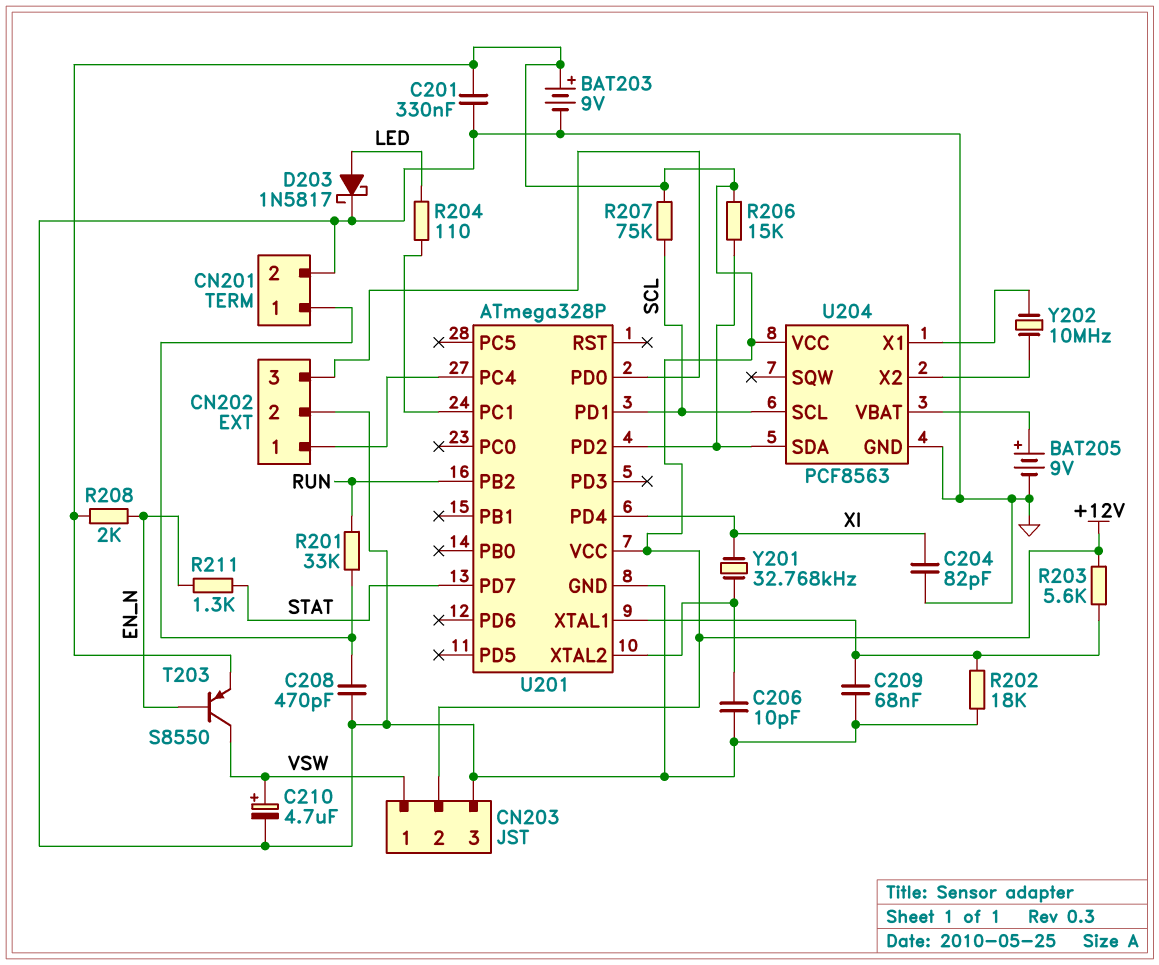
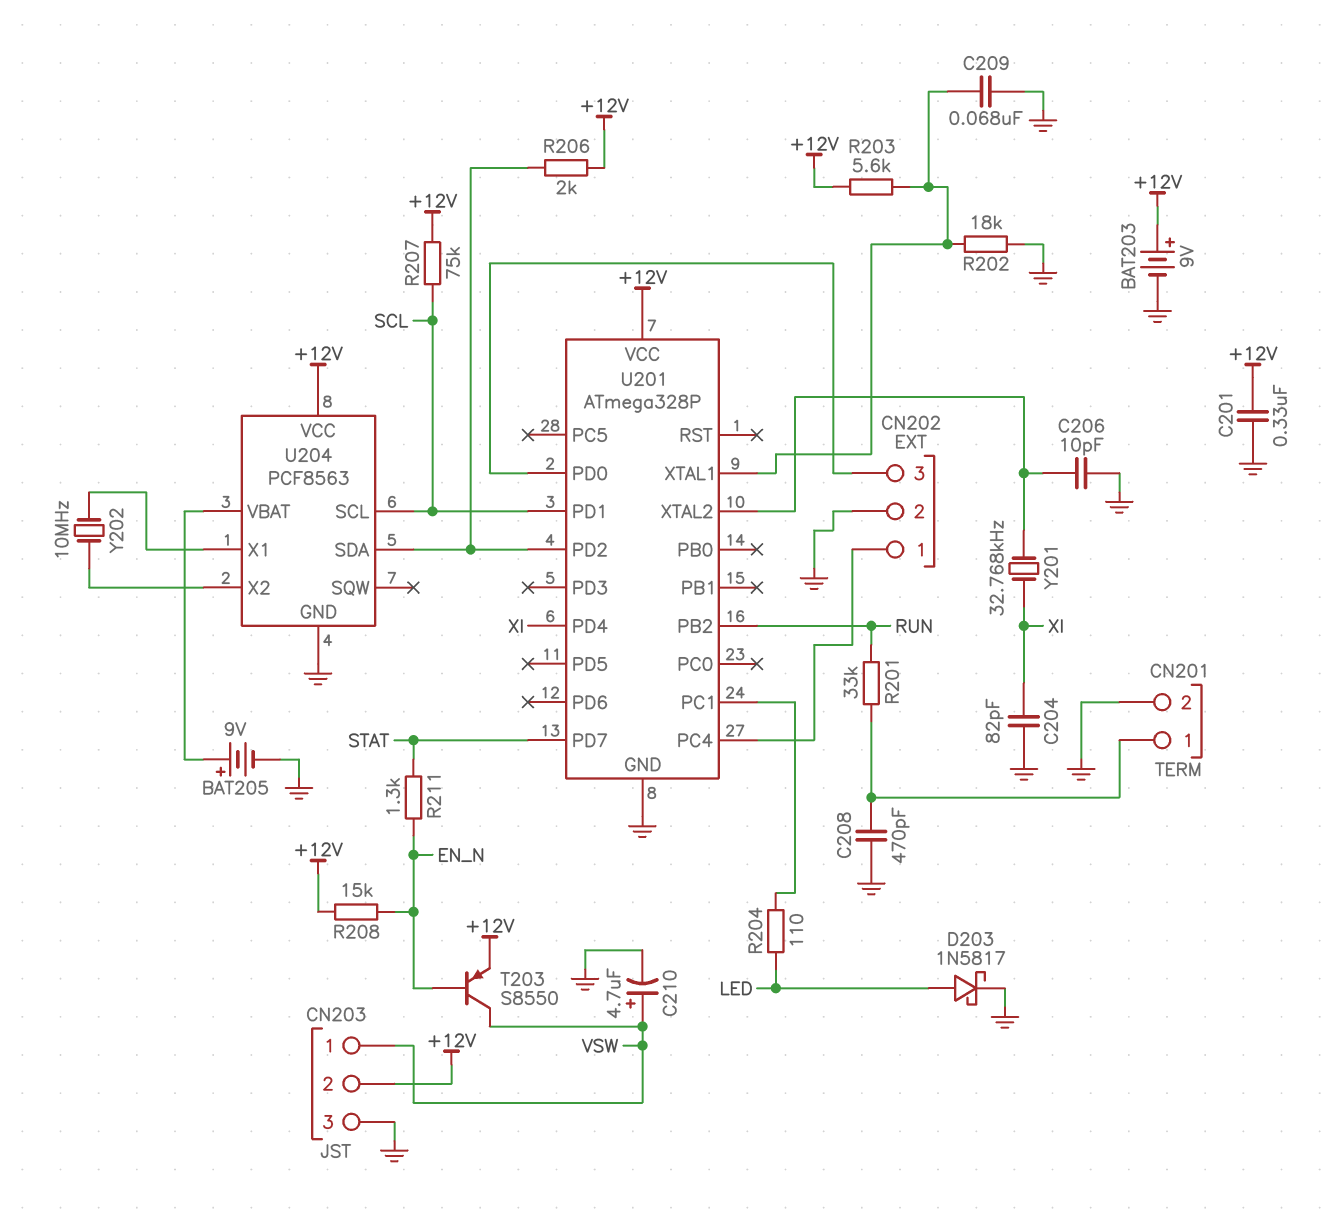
R206: 15k (+12V, U201/PD2) -> 2k (+12V, U201/PD2)
R208: 2k (+12V, EN_N) -> 15k (+12V, EN_N)

